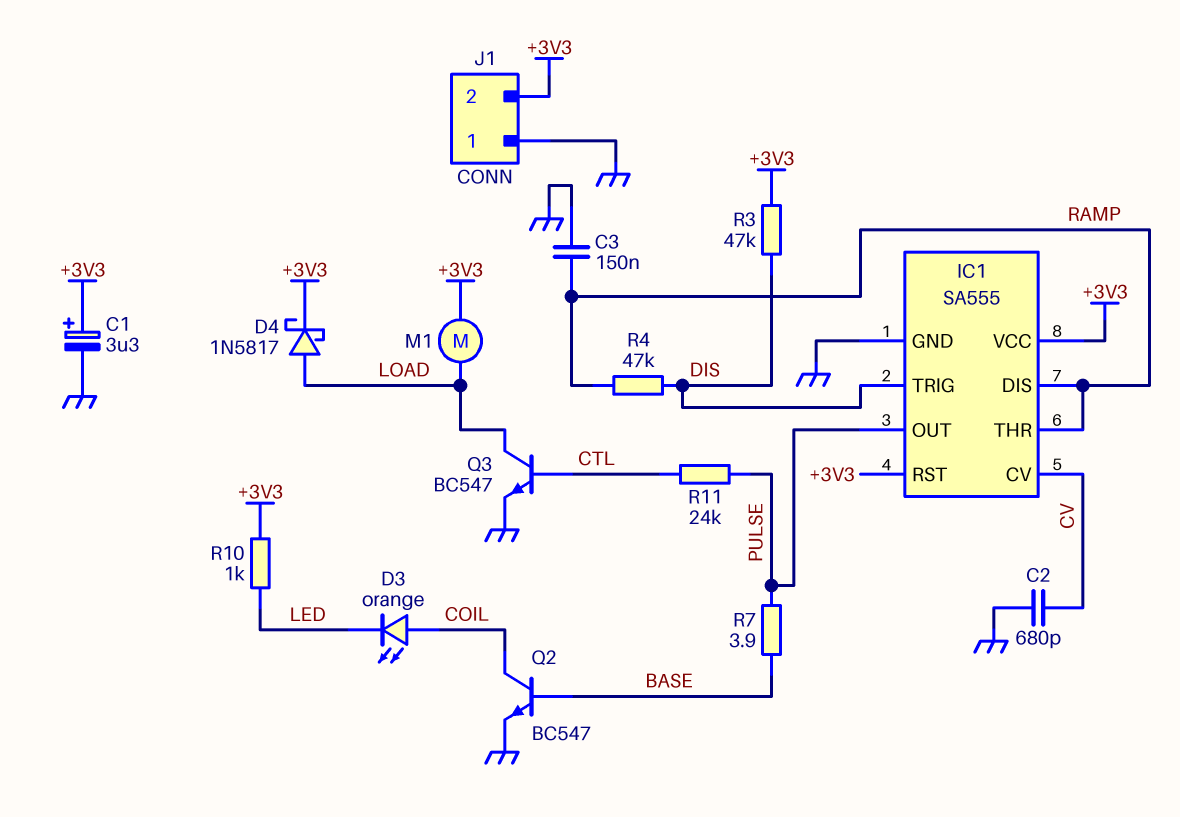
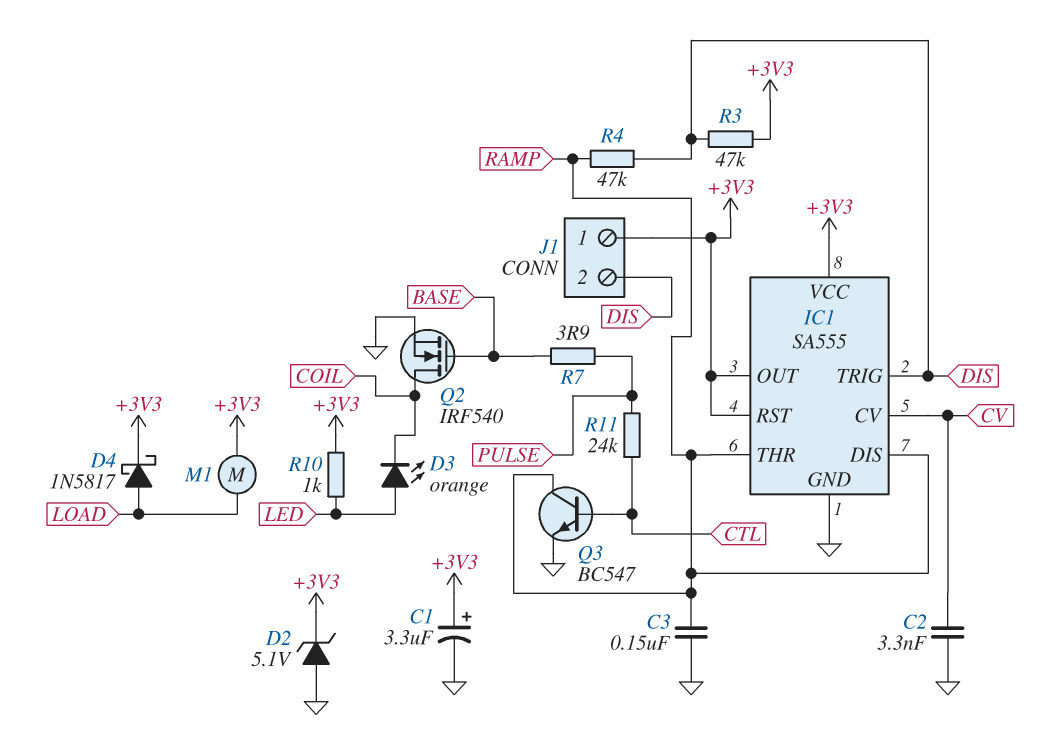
C2: 680pF (CV, GND) -> 3.3nF (CV, GND)
D2: none -> zener 5.1V (A GND, K +3V3)
D3: LED orange (A COIL, K LED) -> LED orange (A LED, K COIL)
IC1 pin OUT: PULSE -> +3V3
J1 pin 1: GND -> +3V3
J1 pin 2: +3V3 -> DIS
Q2: NPN BC547 (B BASE, C COIL, E GND) -> NMOS IRF540 (G BASE, D COIL, S GND)
Q3: NPN BC547 (B CTL, C LOAD, E GND) -> NPN BC547 (B CTL, C RAMP, E GND)

